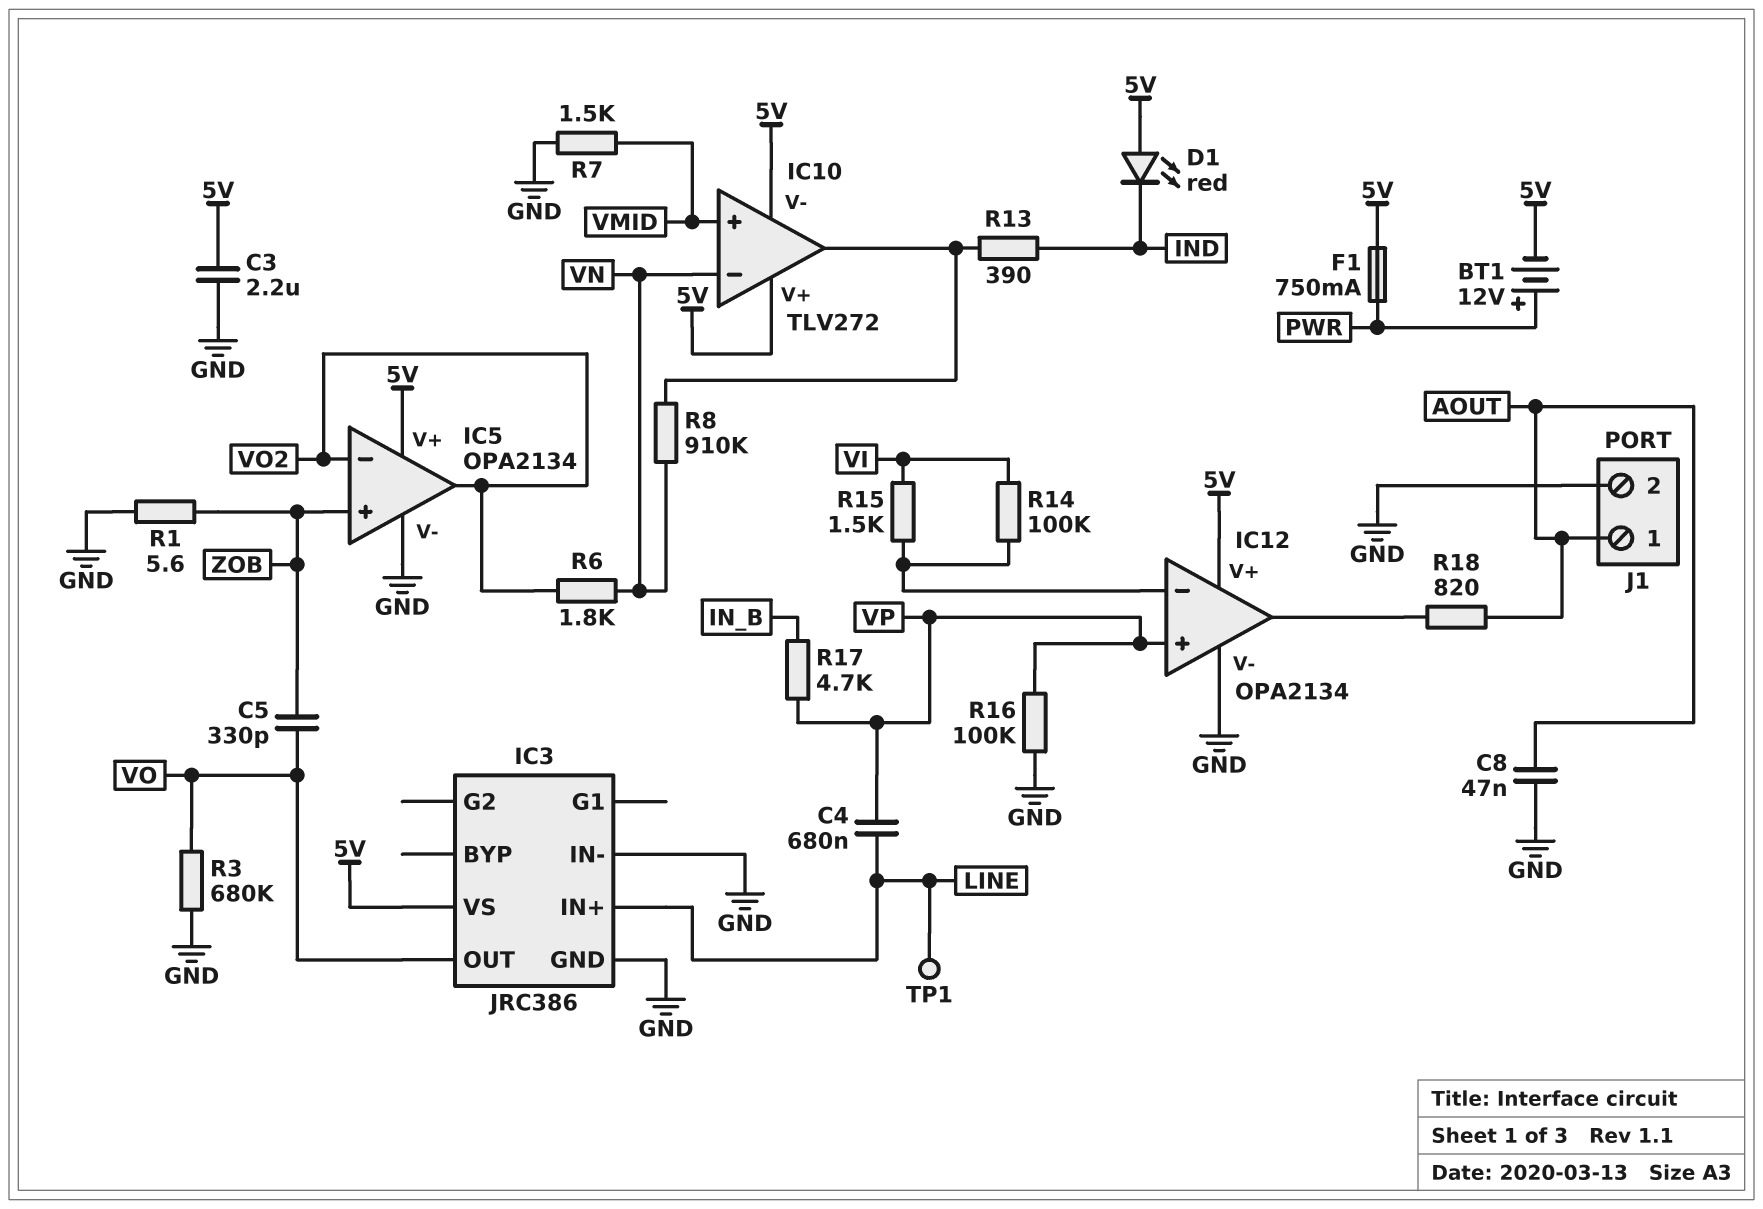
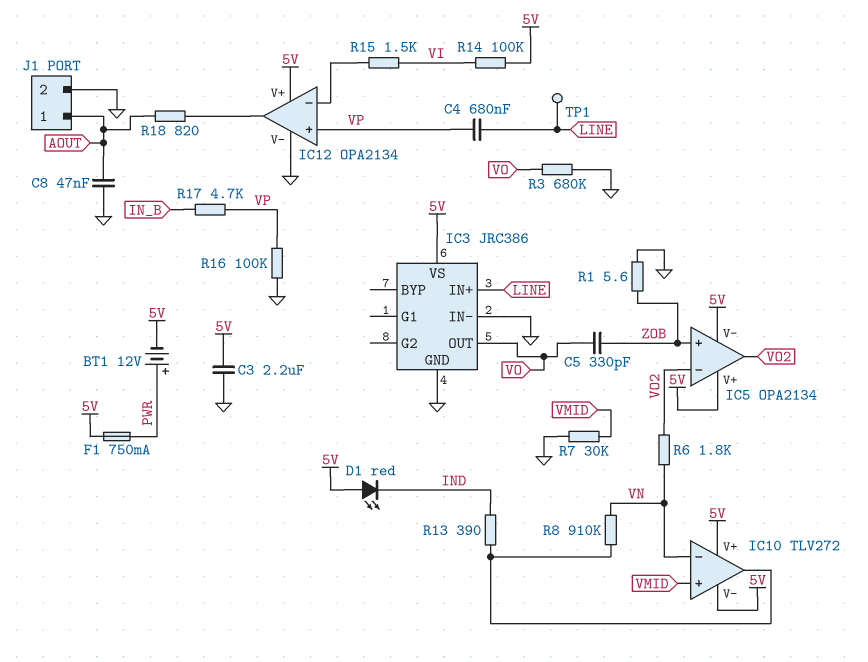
IC5 pin V-: GND -> 5V
R7: 1.5k (GND, VMID) -> 30k (GND, VMID)
R14: 100k (IC12/in-, VI) -> 100k (5V, VI)

